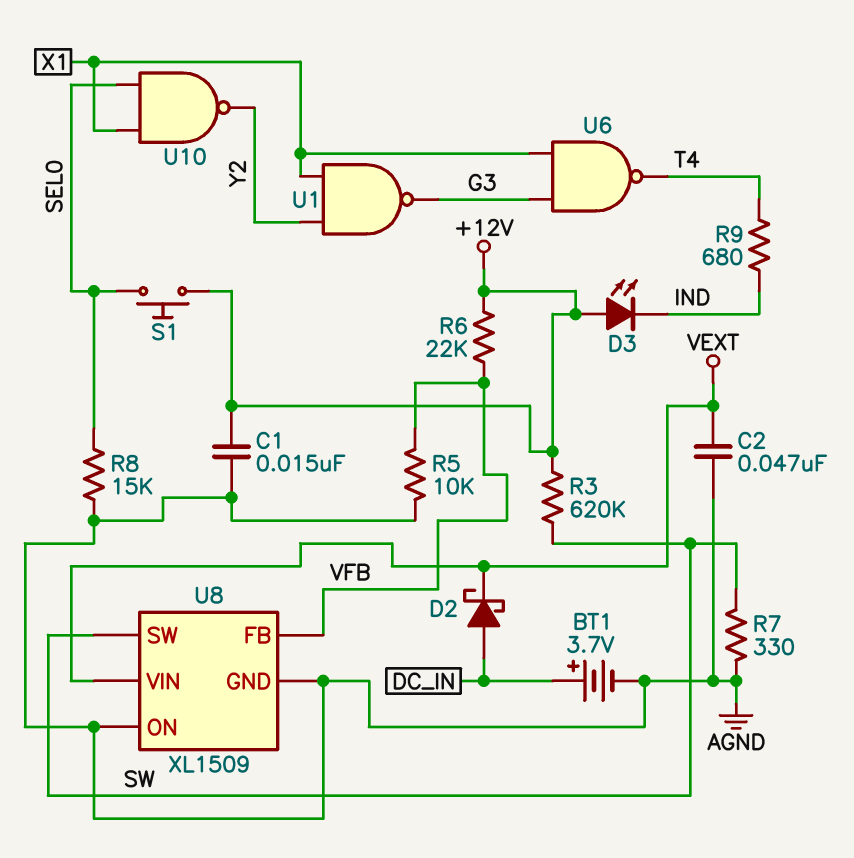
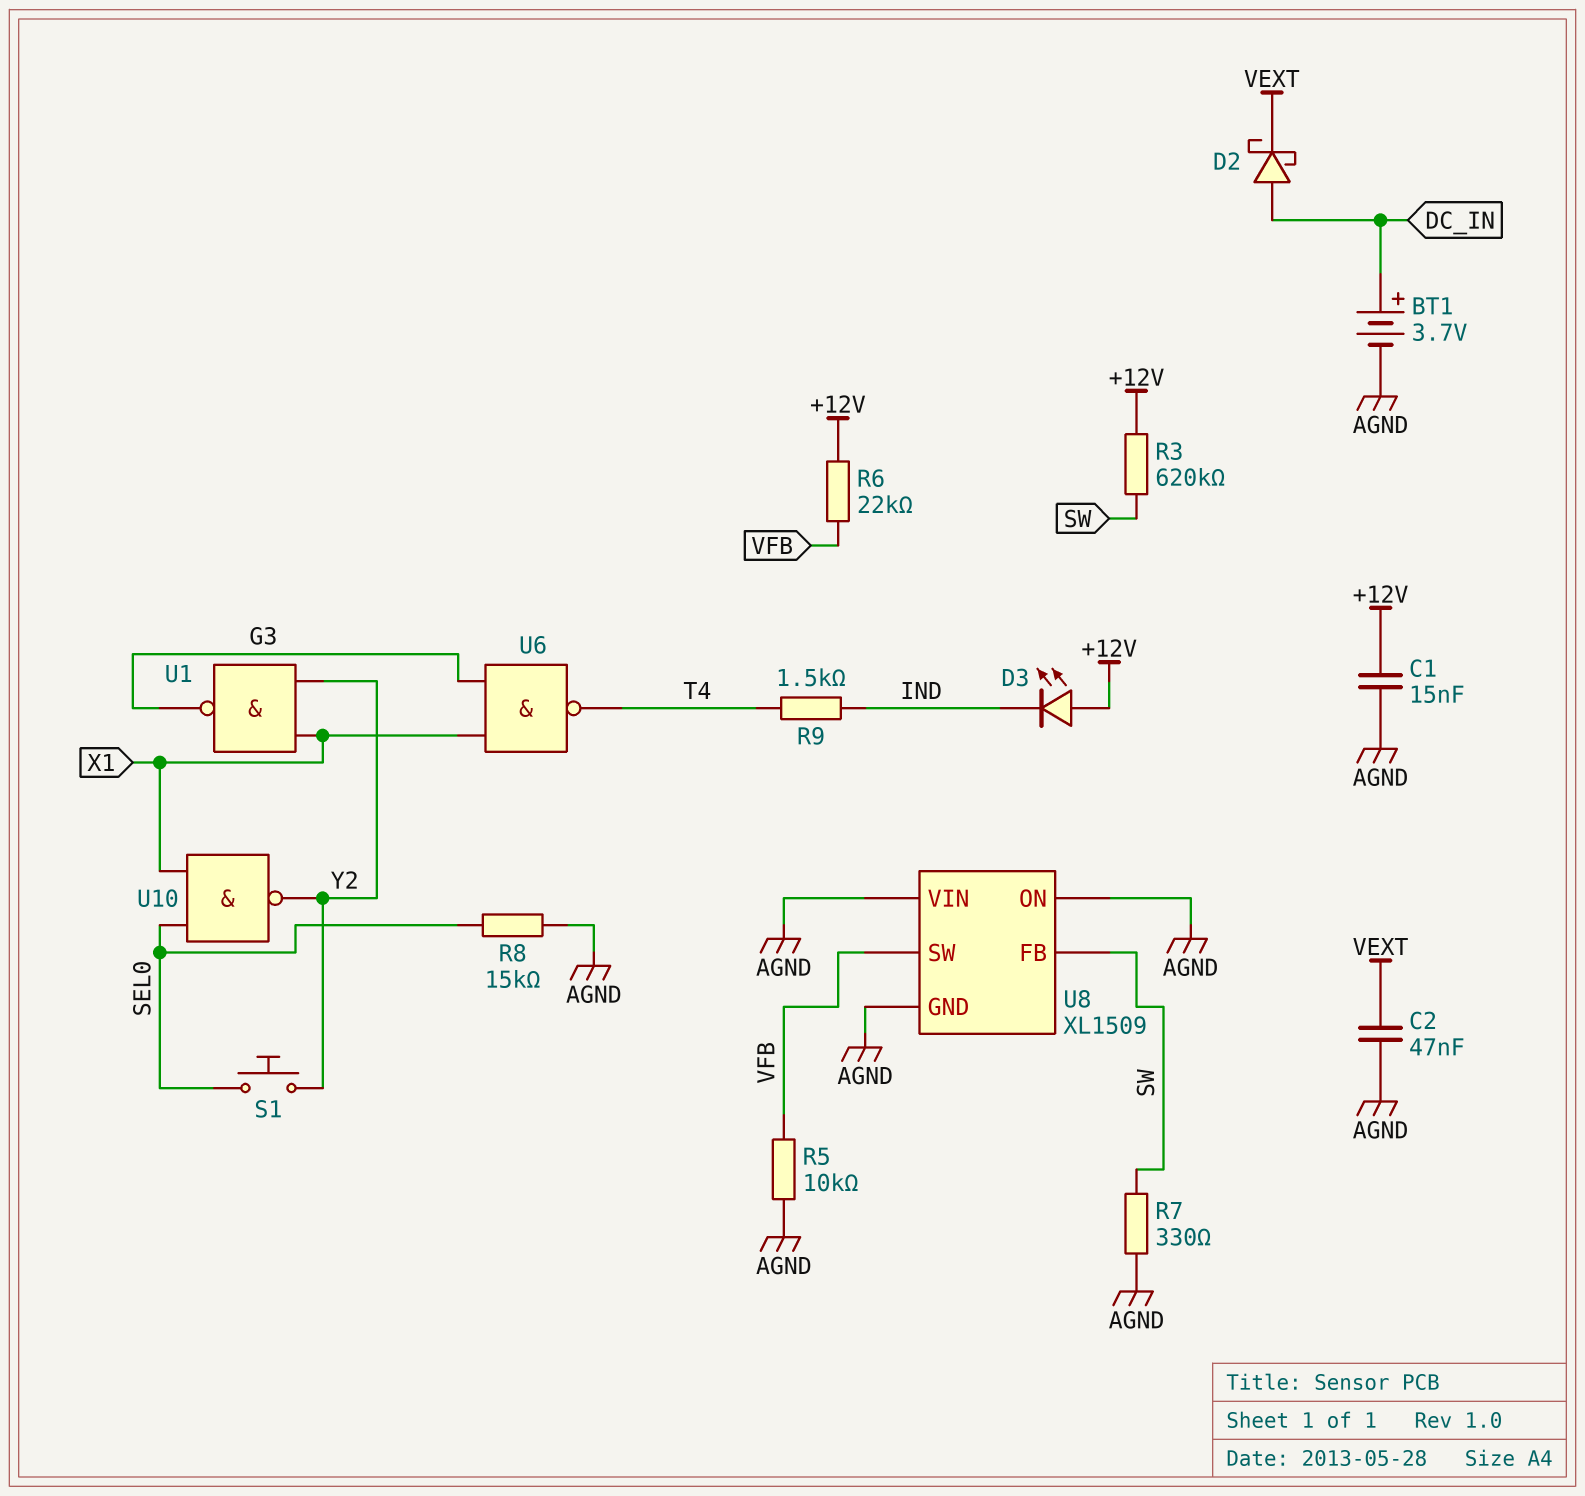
R9: 680 (IND, T4) -> 1.5k (IND, T4)
S1: button (+12V, SEL0) -> button (SEL0, Y2)
U8 pin FB: VFB -> SW
U8 pin SW: SW -> VFB
U8 pin VIN: VEXT -> AGND

